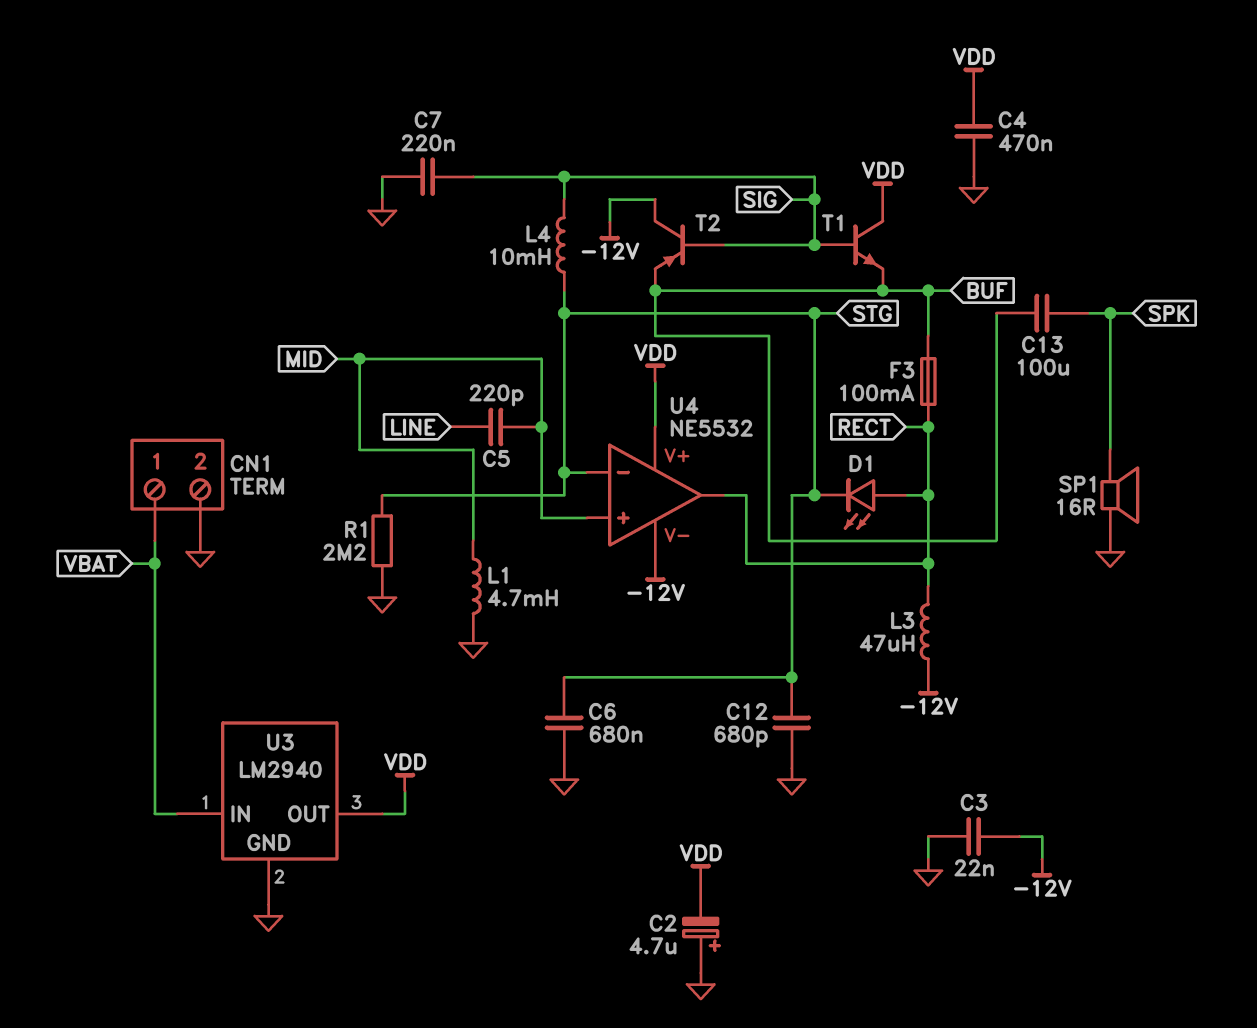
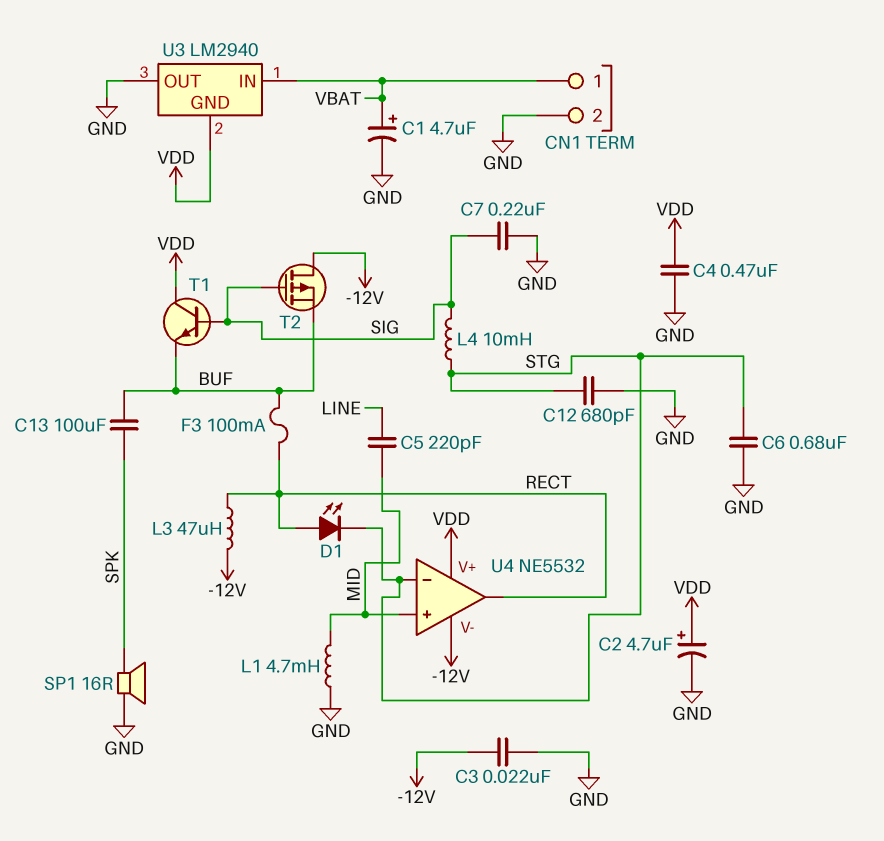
C1: none -> 4.7uF (plus VBAT, minus GND)
C2: 4.7uF (plus GND, minus VDD) -> 4.7uF (plus VDD, minus GND)
R1: 2.2M (GND, STG) -> none
T2: PNP (B SIG, C -12V, E BUF) -> PMOS (G SIG, D -12V, S BUF)
U3 pin GND: GND -> VDD
U3 pin OUT: VDD -> GND

